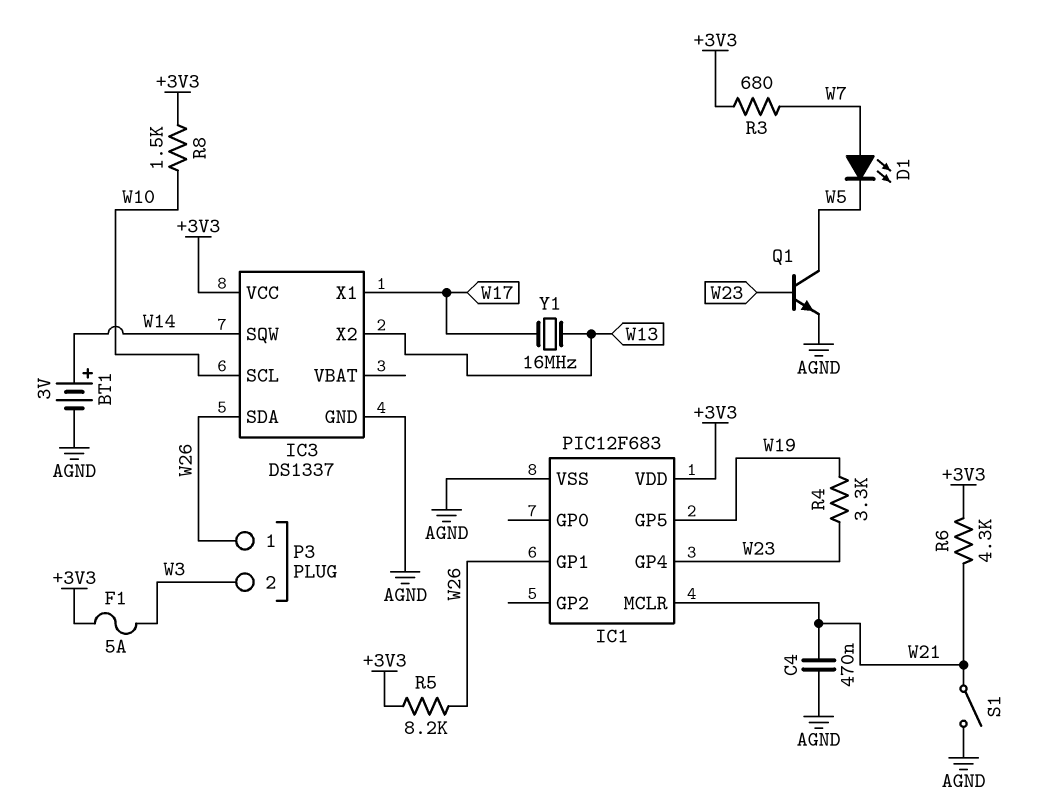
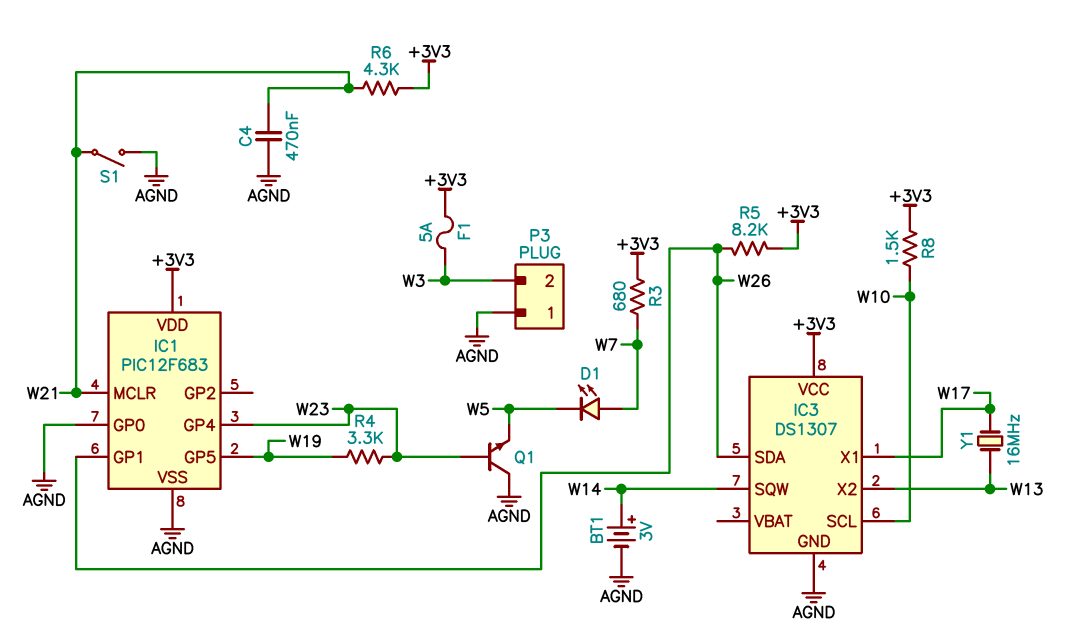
IC1 pin GP0: none -> AGND
IC3: DS1337 -> DS1307
P3 pin 1: W26 -> AGND
Q1: NPN (B W23, C W5, E AGND) -> NPN (B W23, C AGND, E W5)

